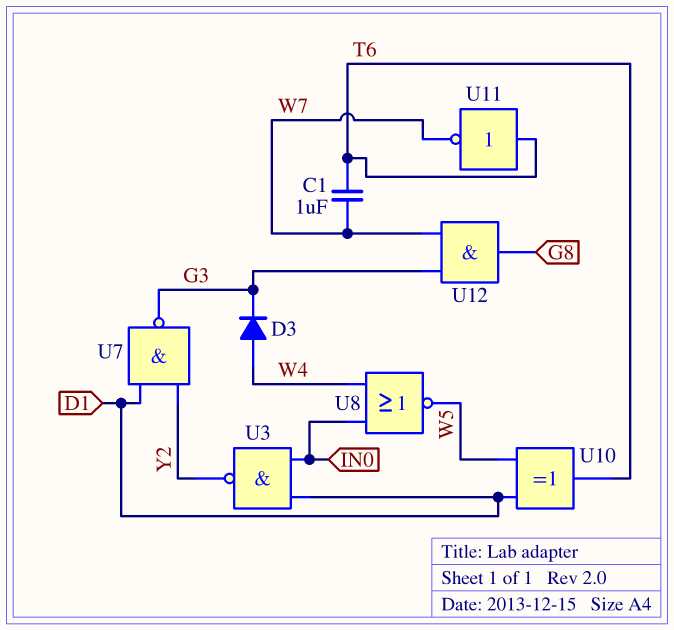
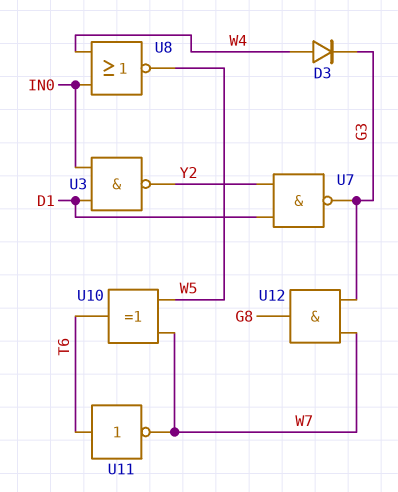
C1: 1uF (T6, W7) -> none
U10: XOR (in D1, in W5, out T6) -> XOR (in W5, in W7, out T6)

